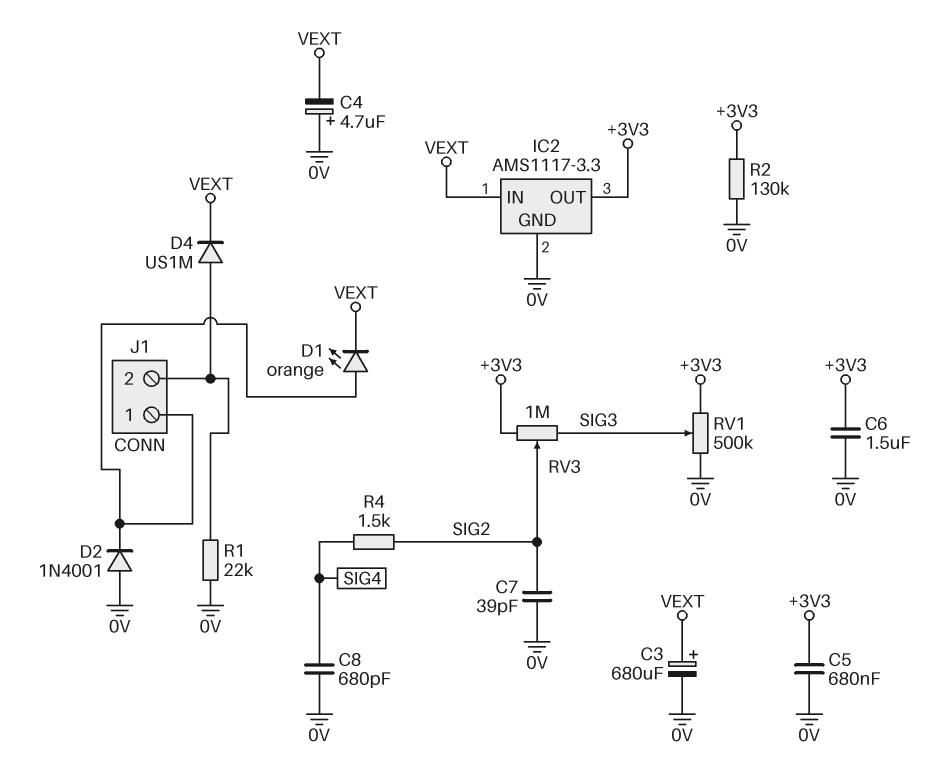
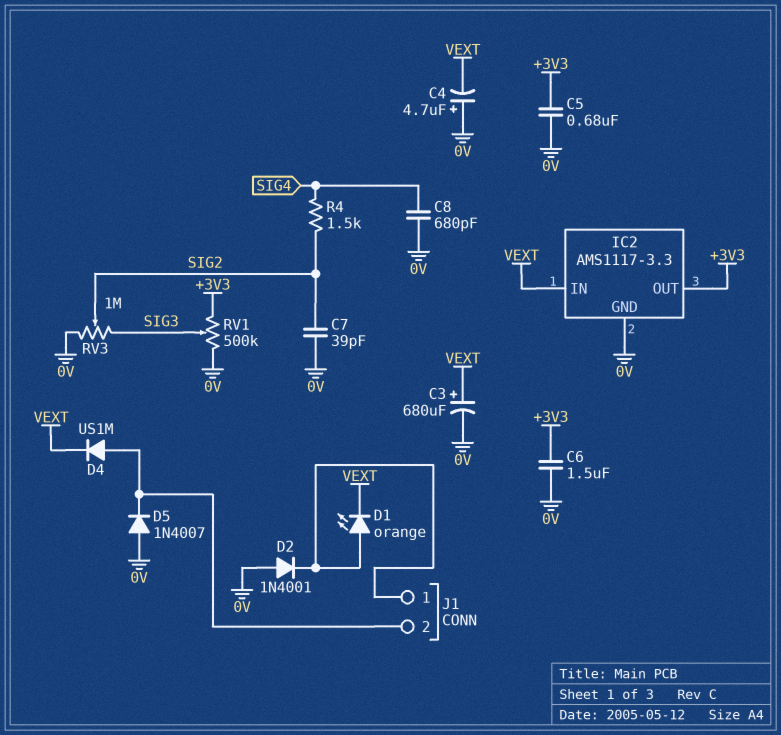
D5: none -> diode 1N4007 (A 0V, K J1/2)
R1: 22k (0V, J1/2) -> none
R2: 130k (+3V3, 0V) -> none
RV3: 1M (+3V3, SIG3, wiper SIG2) -> 1M (0V, SIG3, wiper SIG2)

